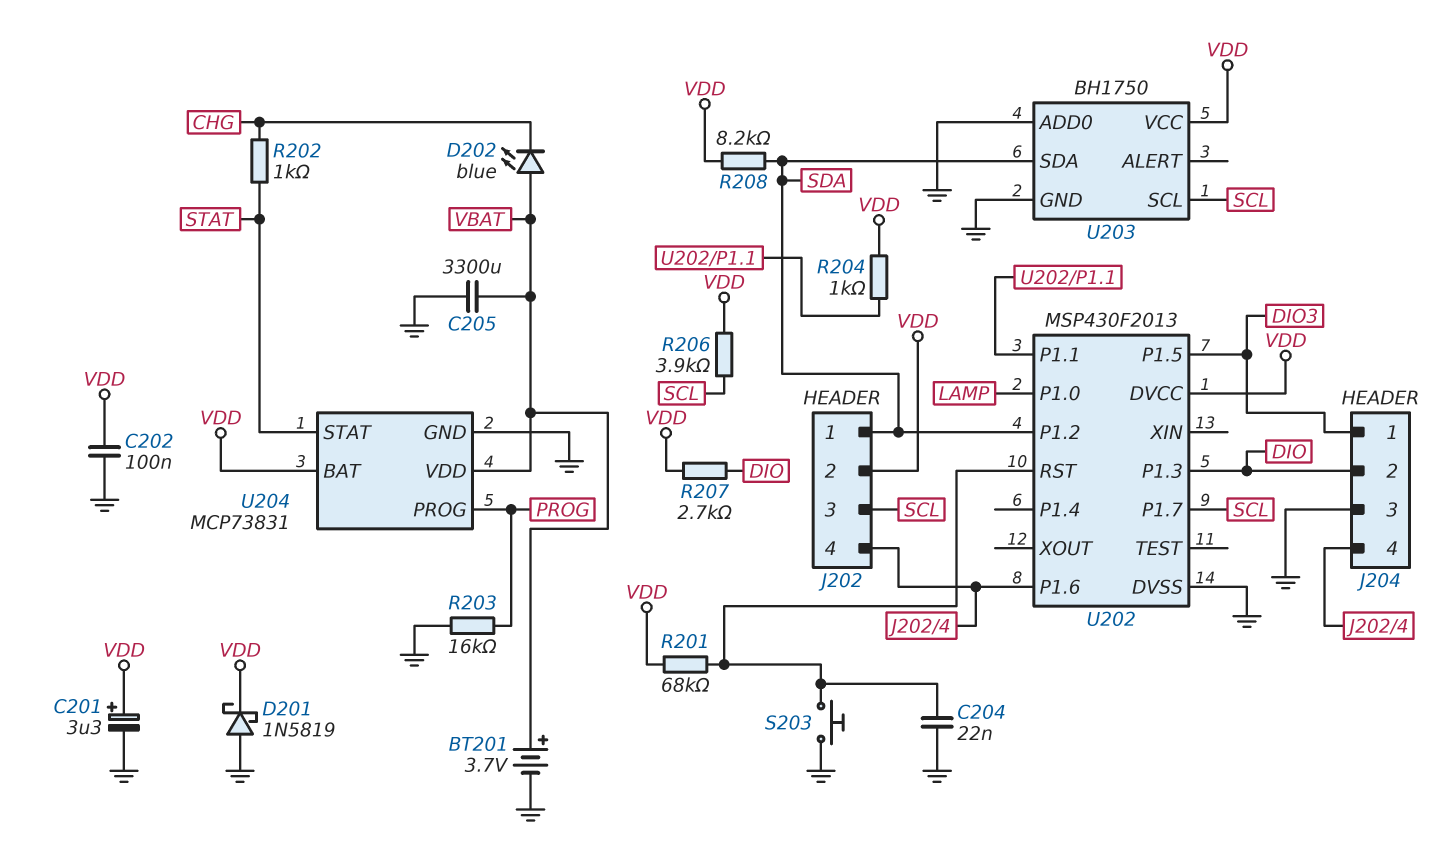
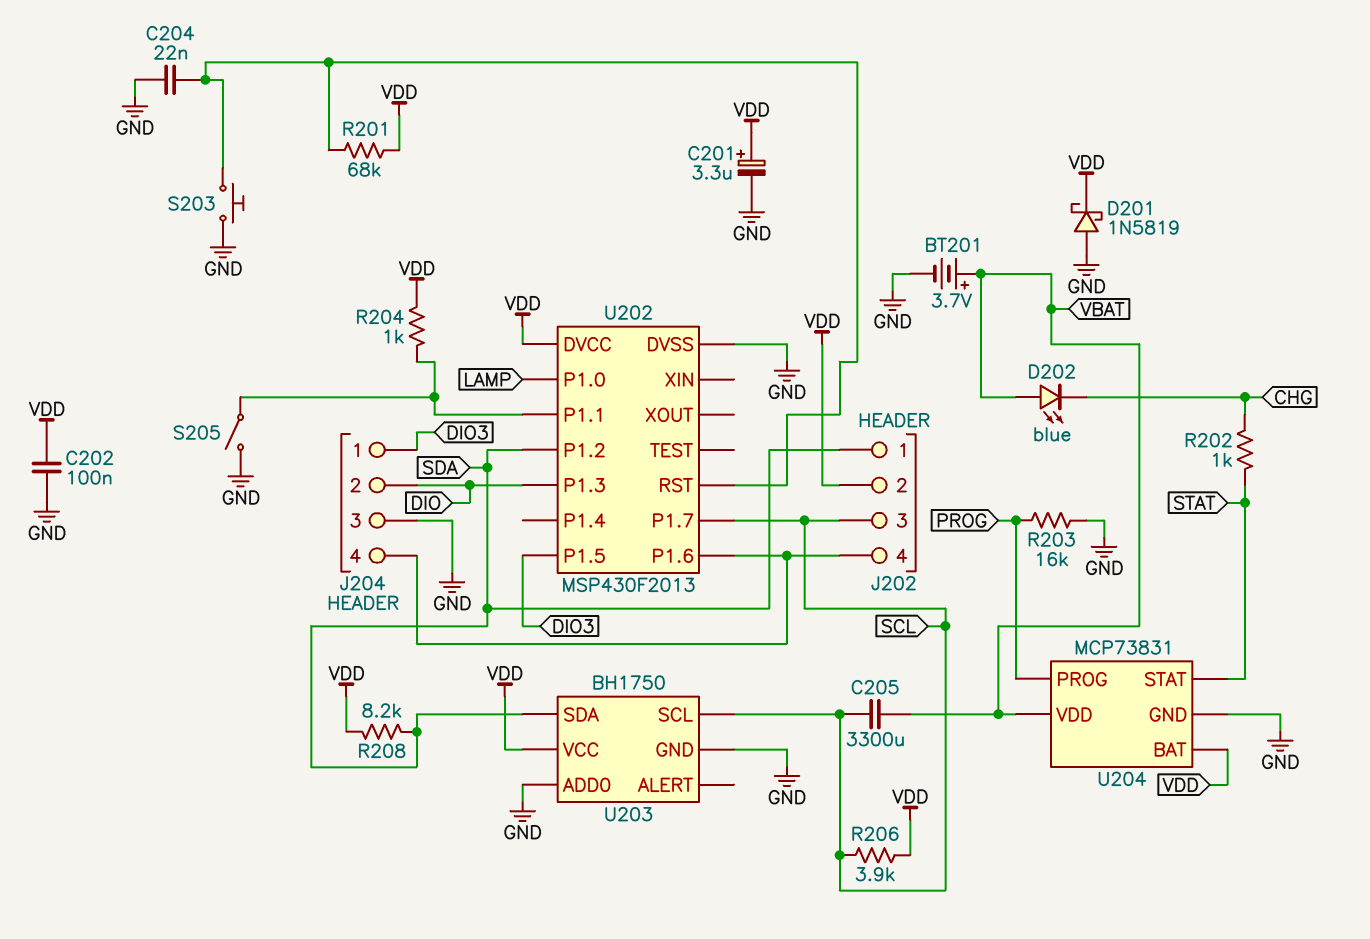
C205: 3300uF (GND, VBAT) -> 3300uF (SCL, VBAT)
R207: 2.7k (DIO, VDD) -> none
S205: none -> switch (GND, U202/P1.1)

